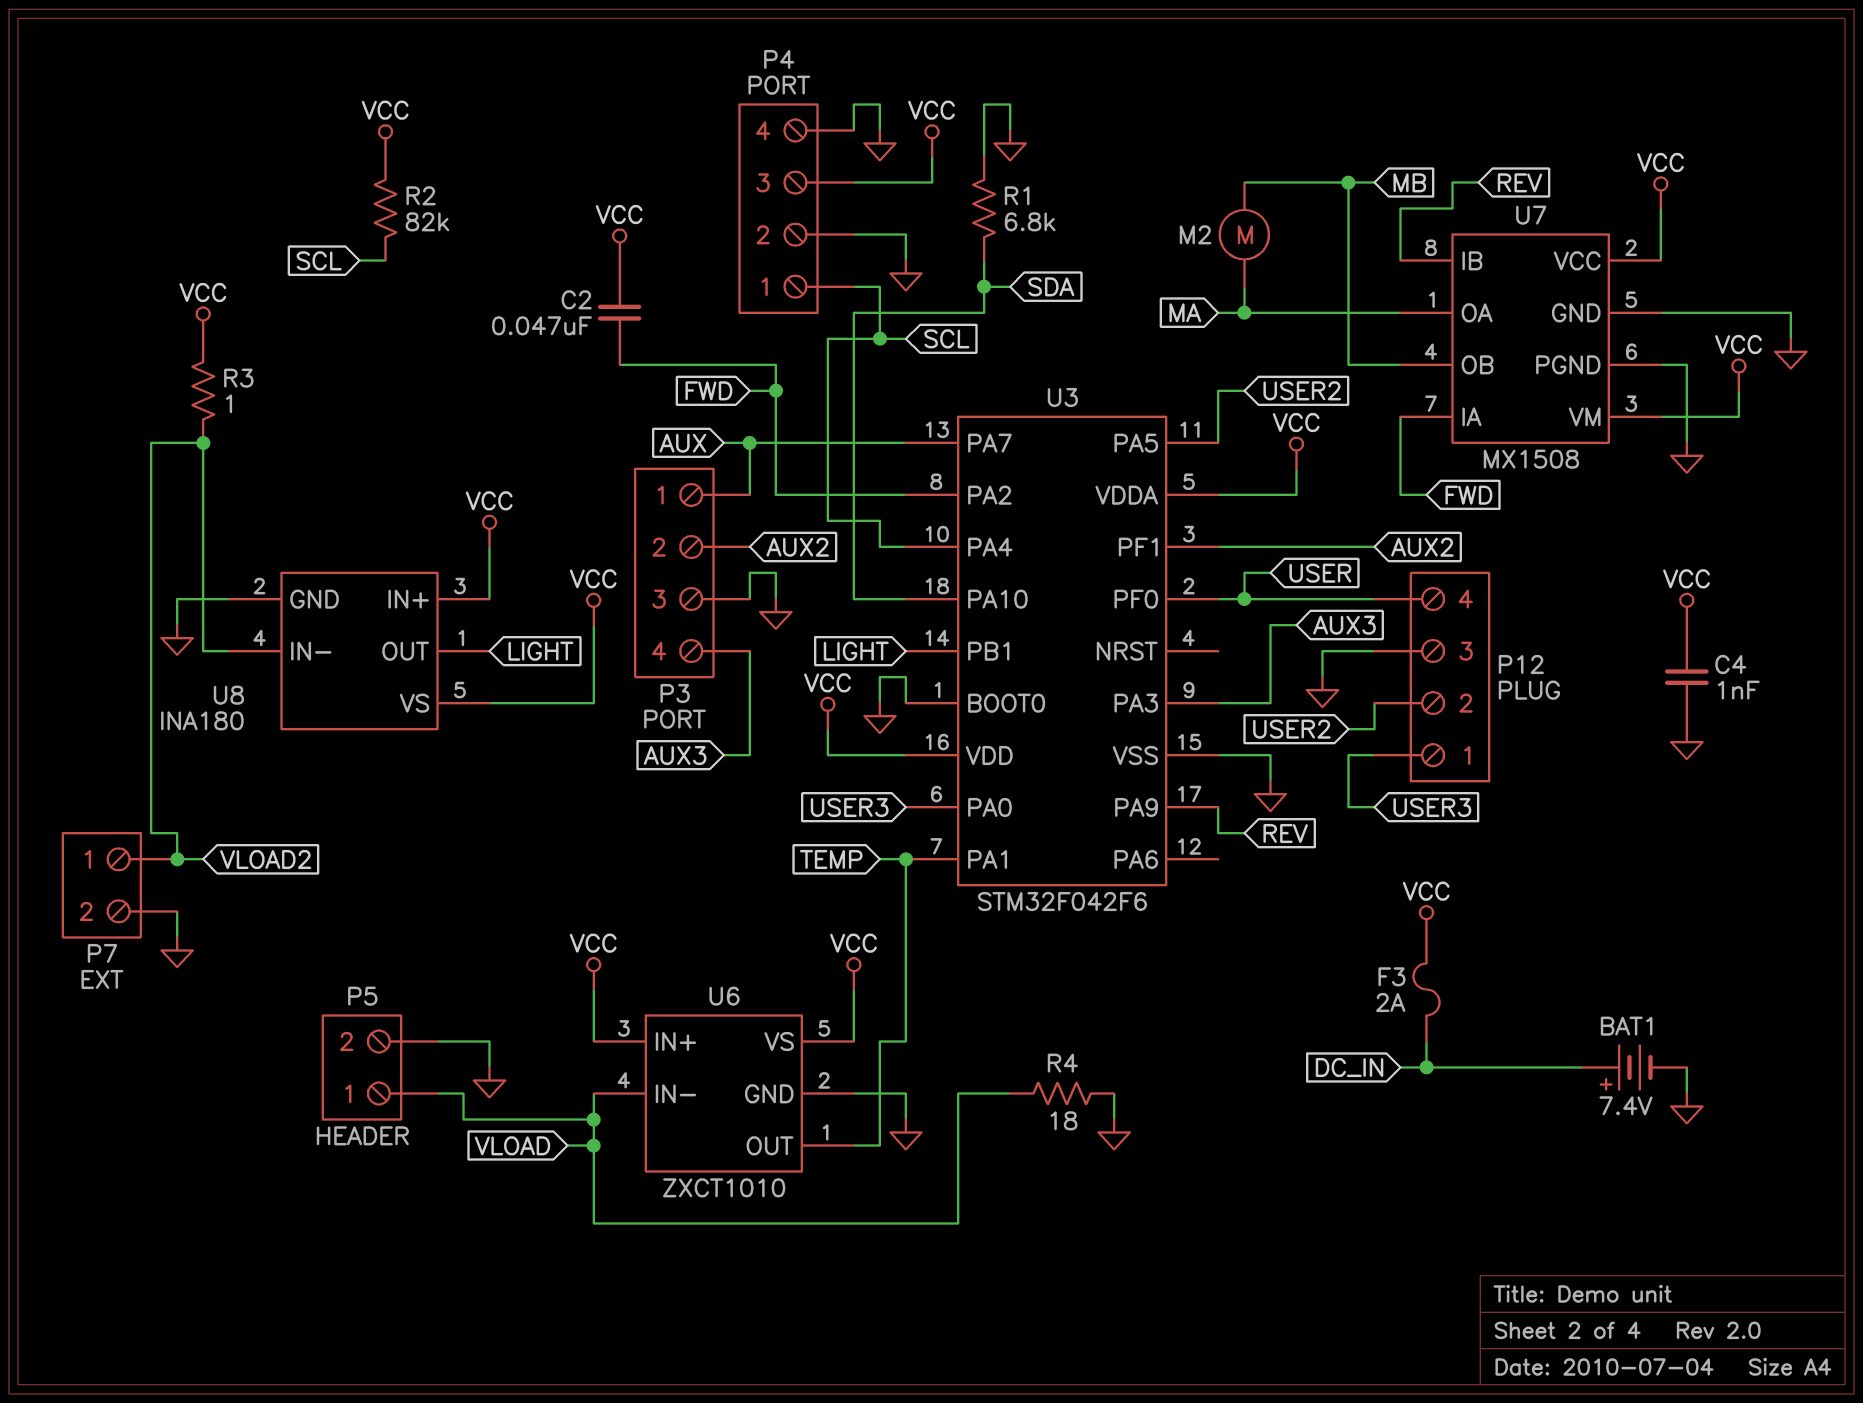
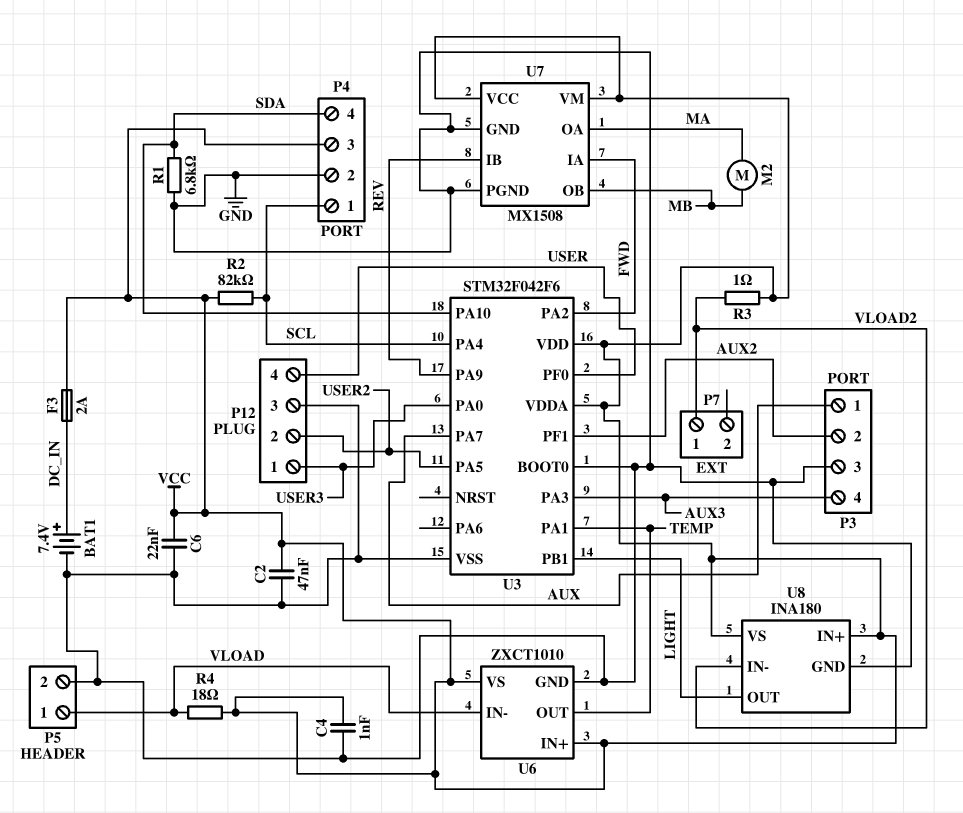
C2: 47nF (FWD, VCC) -> 47nF (GND, VCC)
C6: none -> 22nF (GND, VCC)
P4 pin 4: GND -> SDA
P7 pin 2: GND -> none
R4: 18 (GND, VLOAD) -> 18 (VCC, VLOAD)

